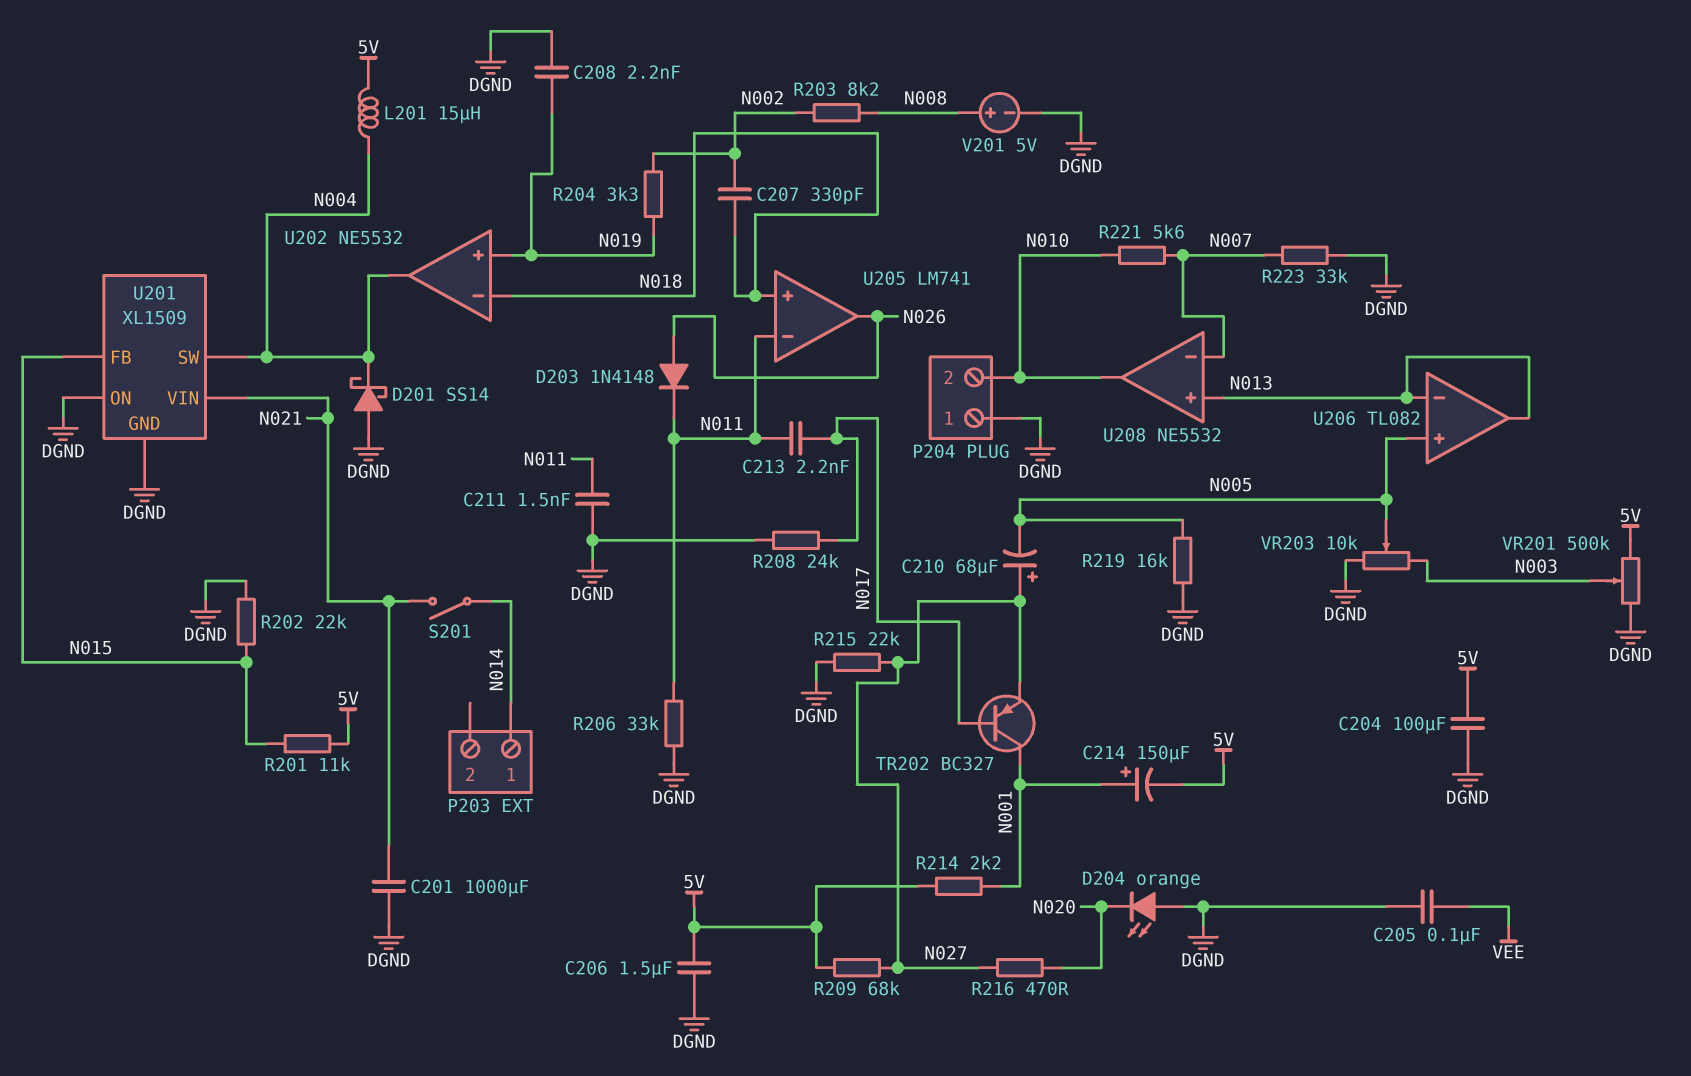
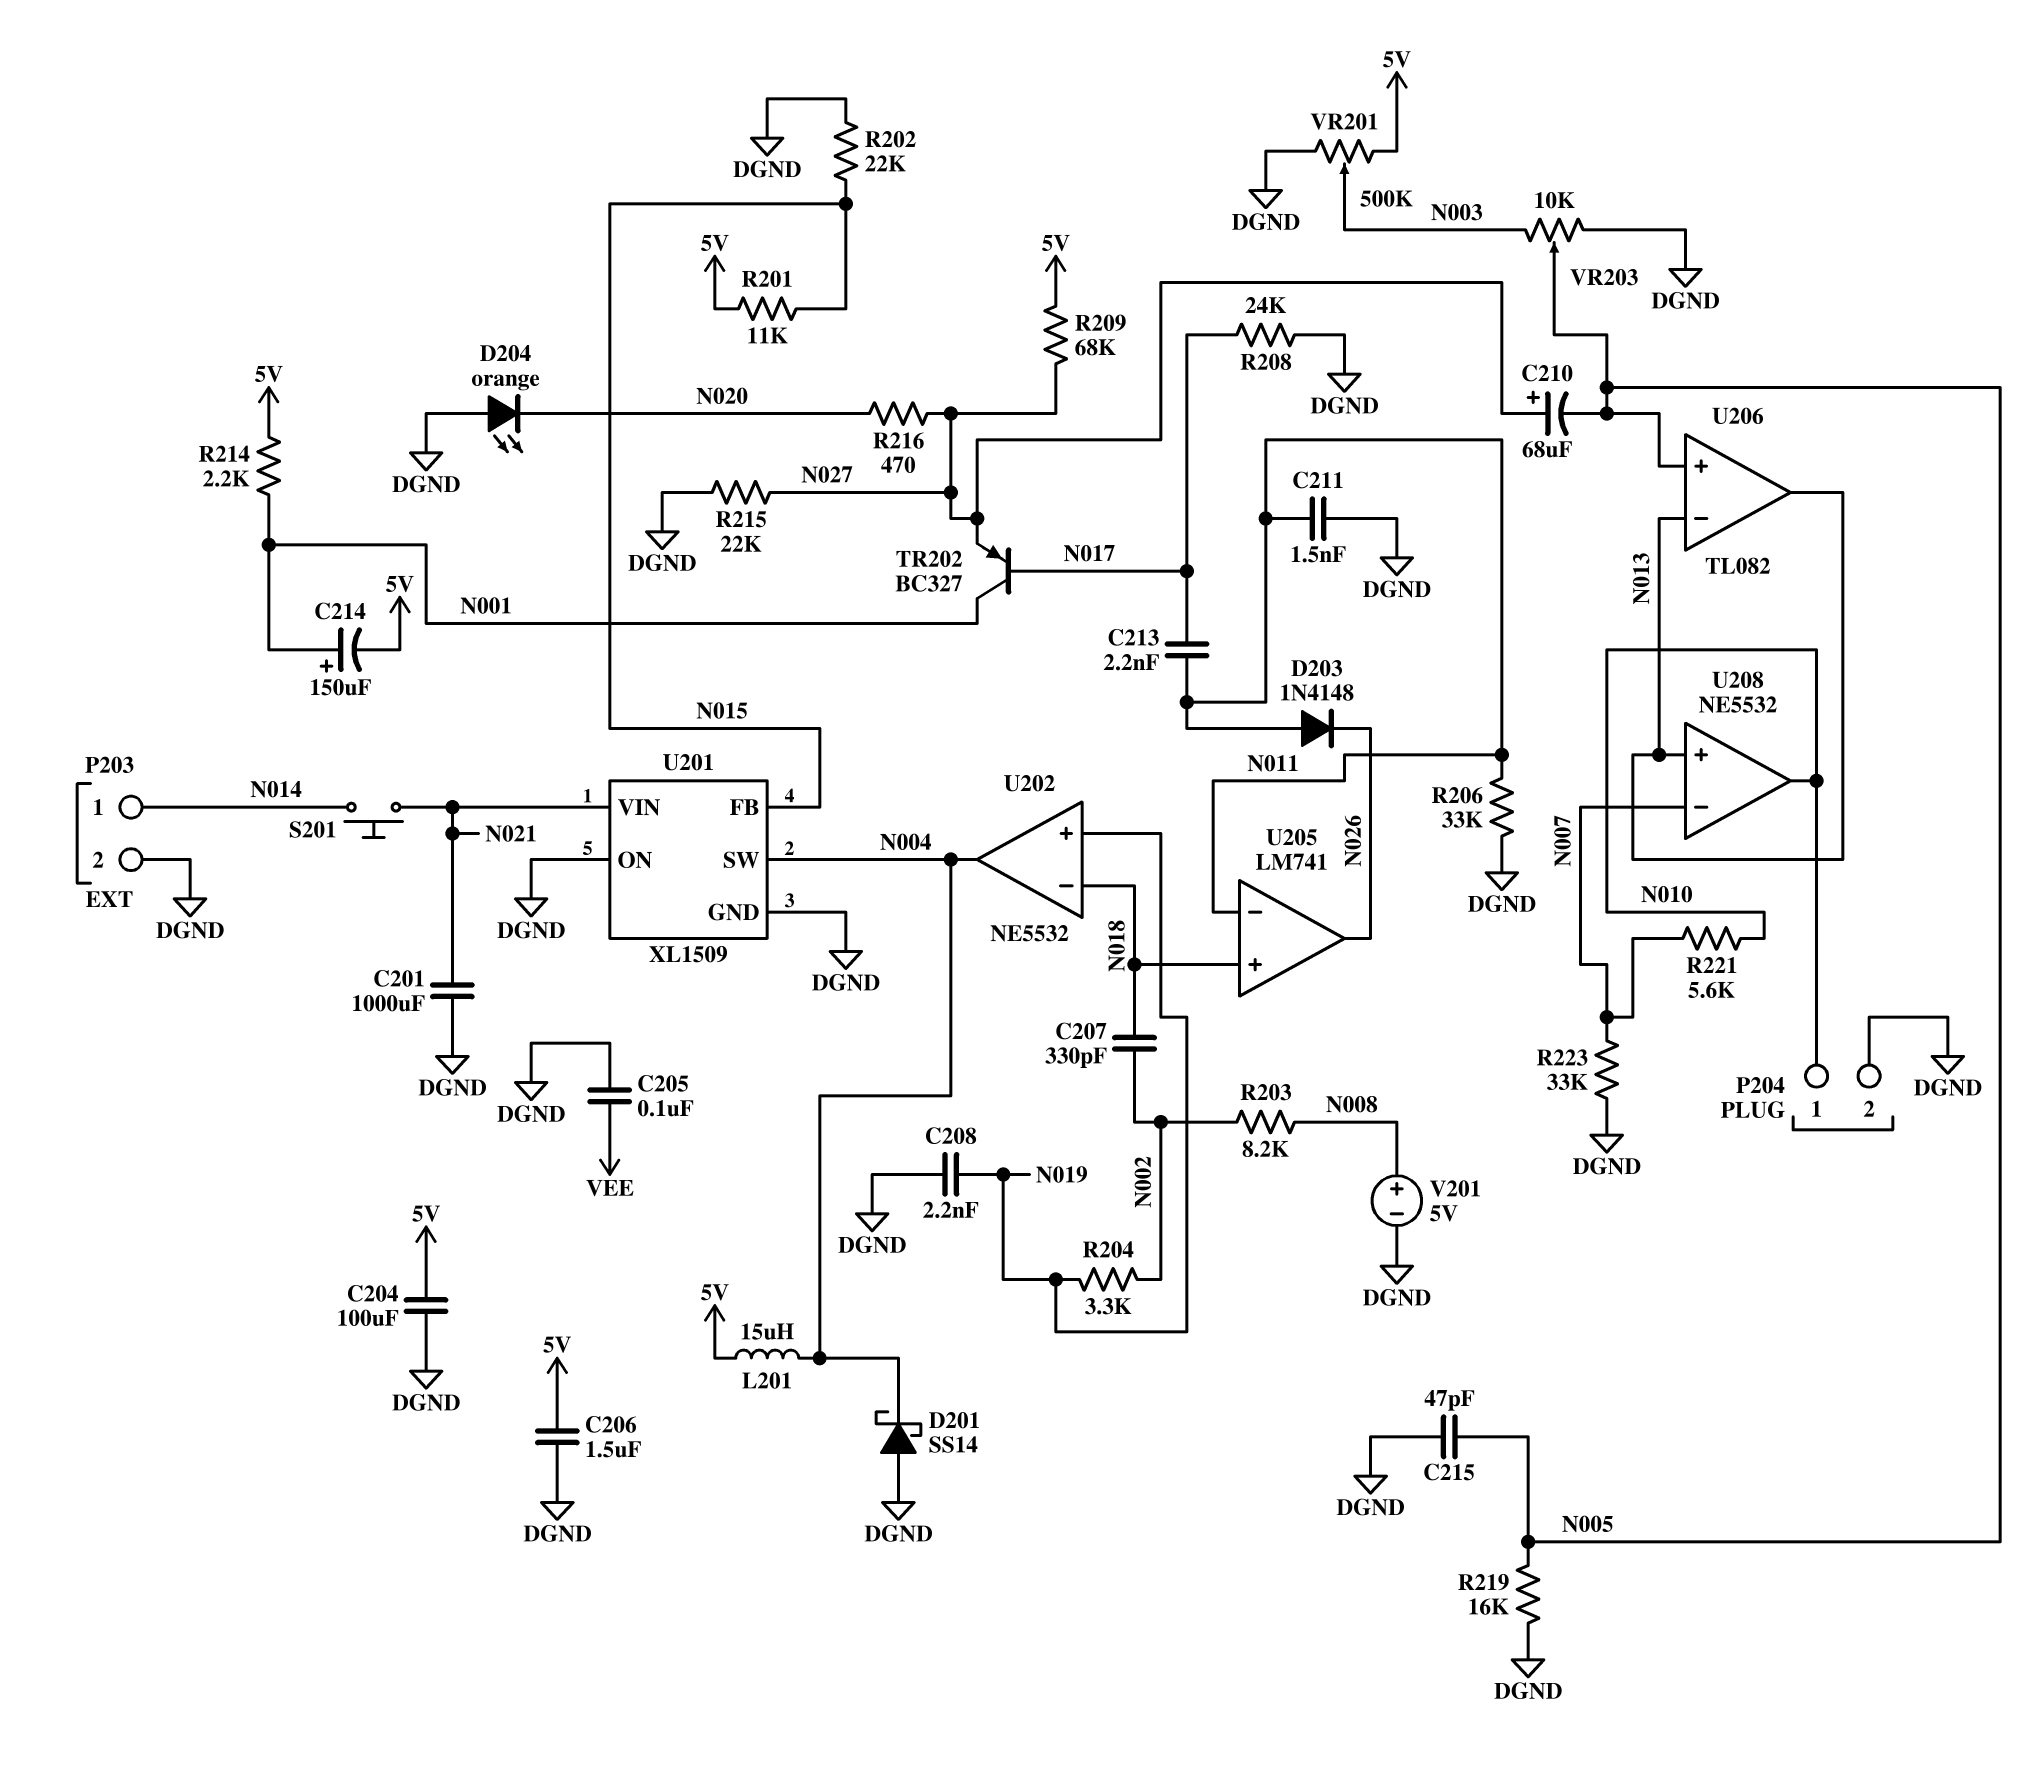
C215: none -> 47pF (DGND, N005)
D203: diode 1N4148 (A N026, K N011) -> diode 1N4148 (A N011, K N026)
P203 pin 2: none -> DGND
P204 pin 1: DGND -> N010
P204 pin 2: N010 -> DGND
S201: switch (N014, N021) -> button (N014, N021)

